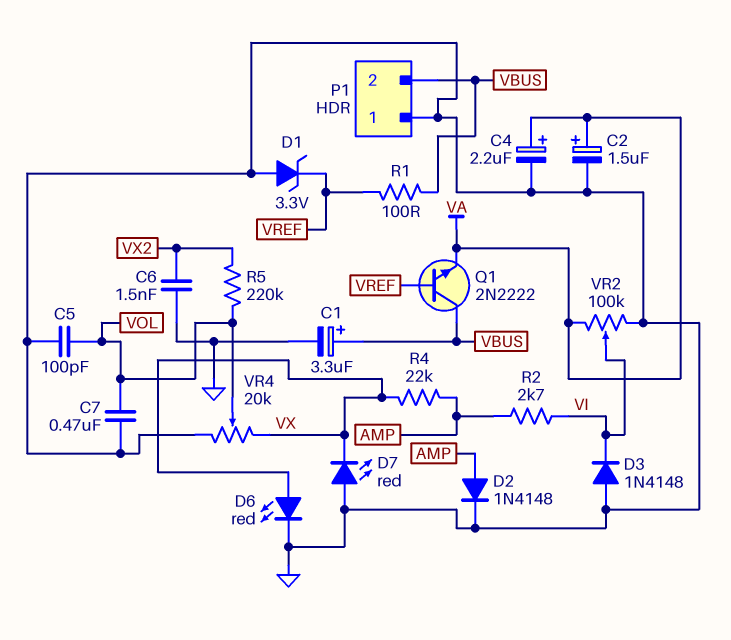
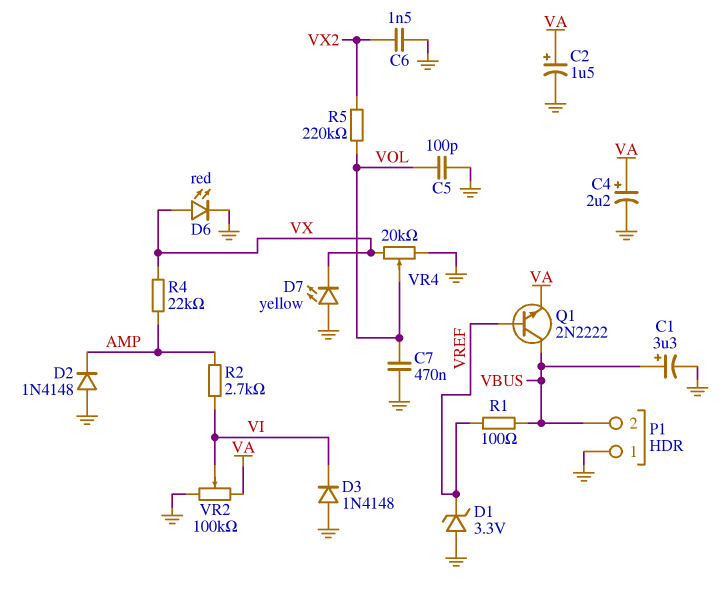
D2: diode 1N4148 (A AMP, K GND) -> diode 1N4148 (A GND, K AMP)
D7: LED red (A GND, K VX) -> LED yellow (A GND, K VX)

